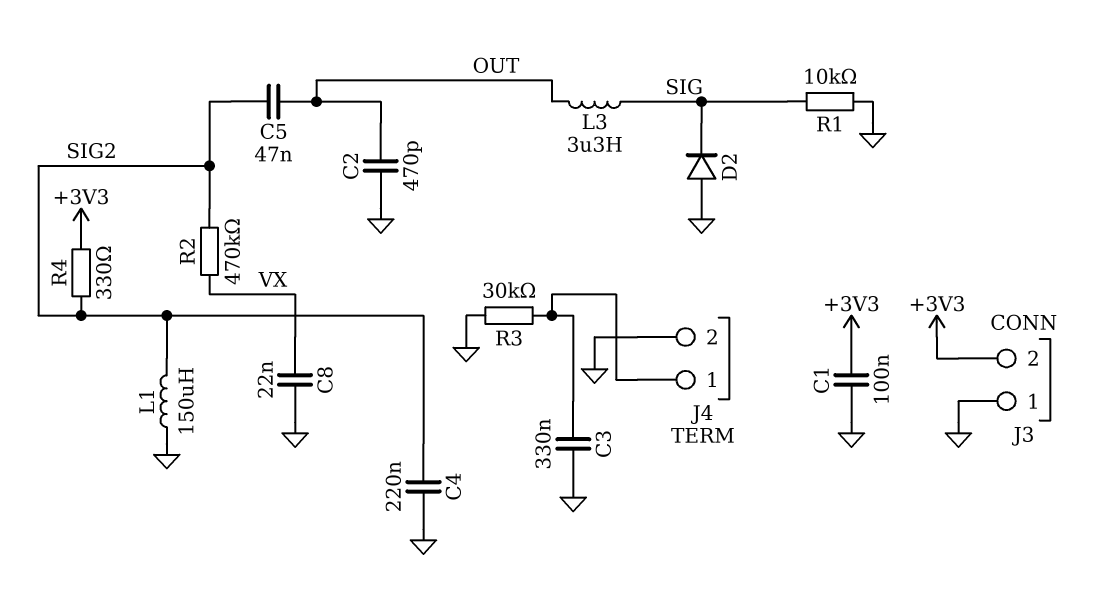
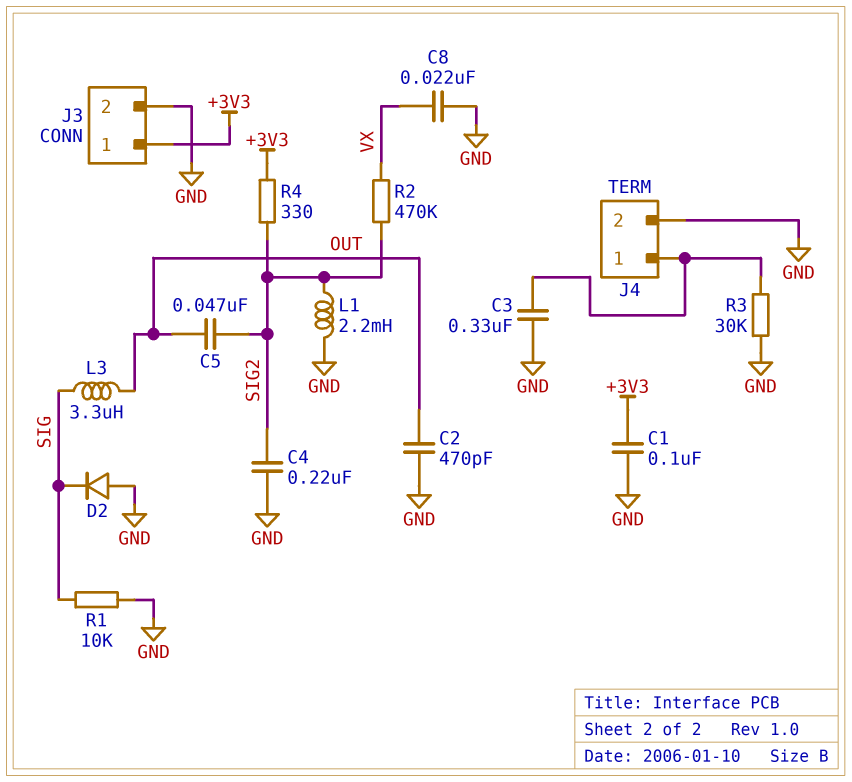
J3 pin 1: GND -> +3V3
J3 pin 2: +3V3 -> GND
L1: 150uH (GND, SIG2) -> 2.2mH (GND, SIG2)

